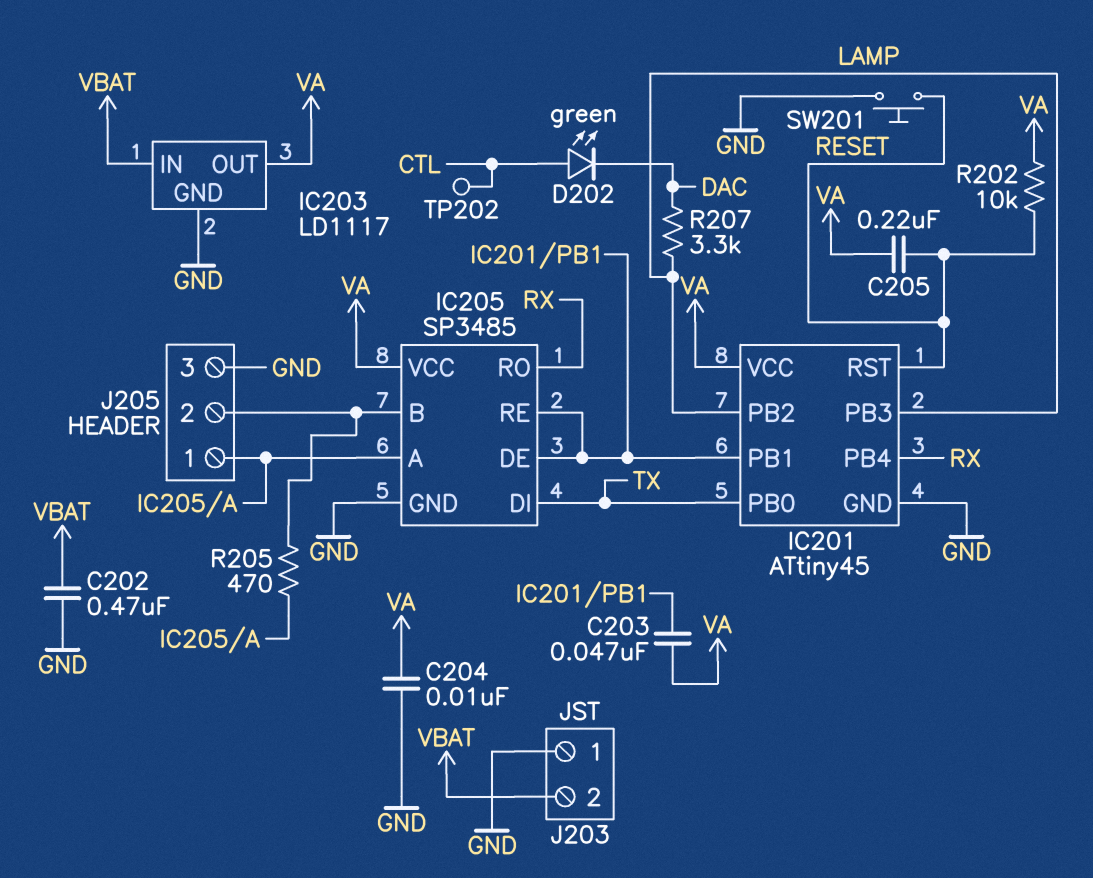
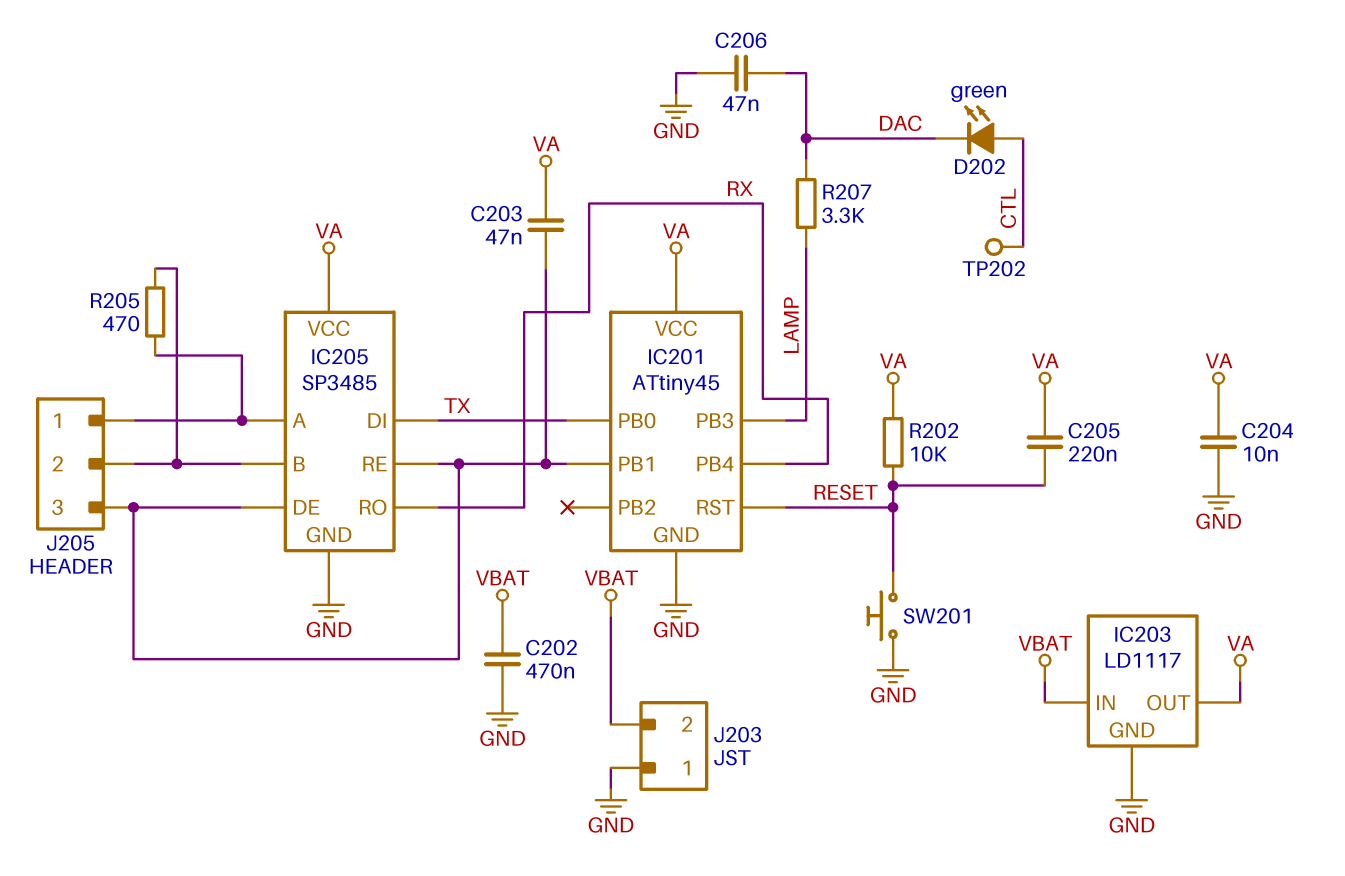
C206: none -> 47nF (DAC, GND)
IC201 pin PB2: LAMP -> none
J205 pin 3: GND -> IC201/PB1

